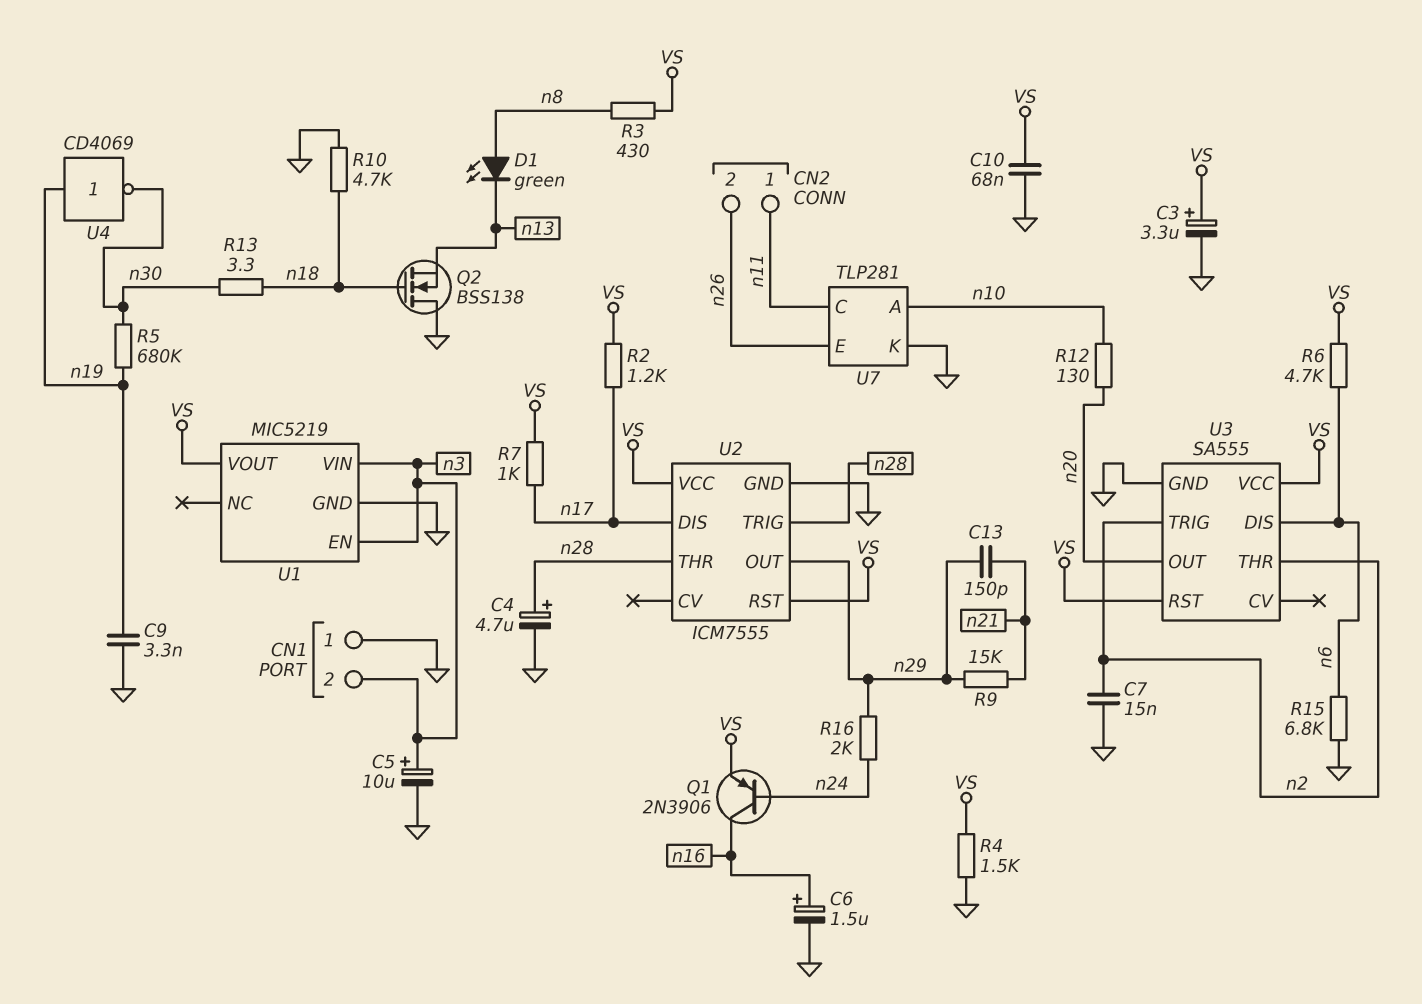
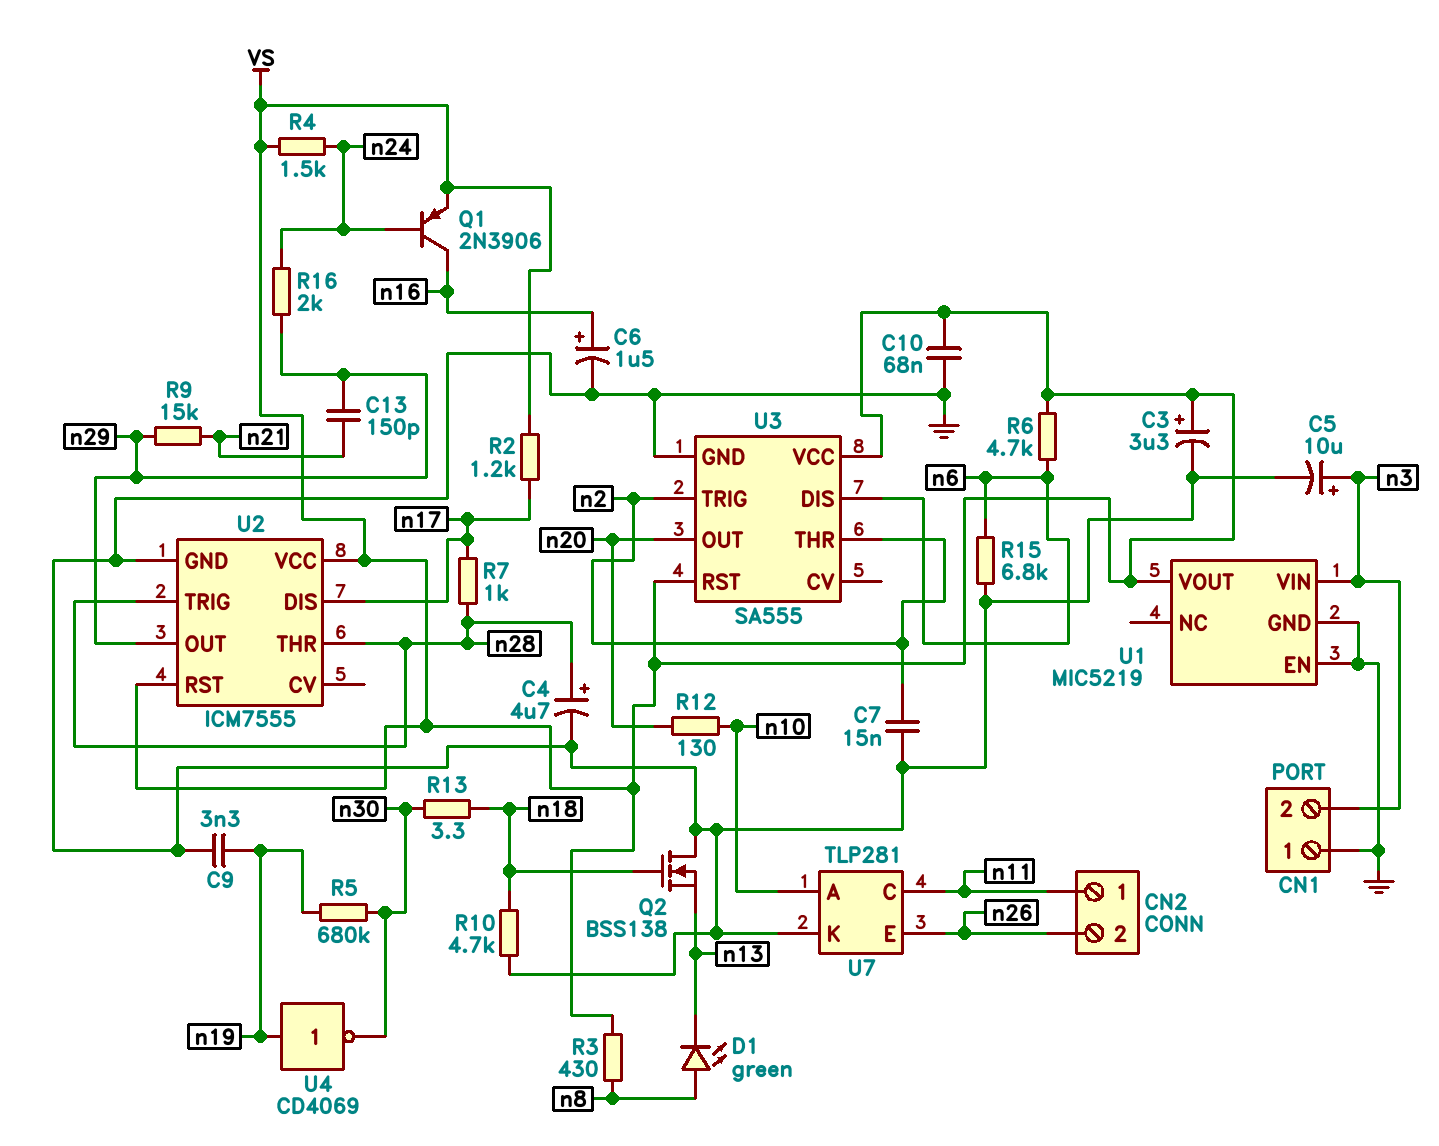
R4: 1.5k (GND, VS) -> 1.5k (VS, n24)
R7: 1k (VS, n17) -> 1k (n17, n28)
U1 pin EN: n3 -> GND

